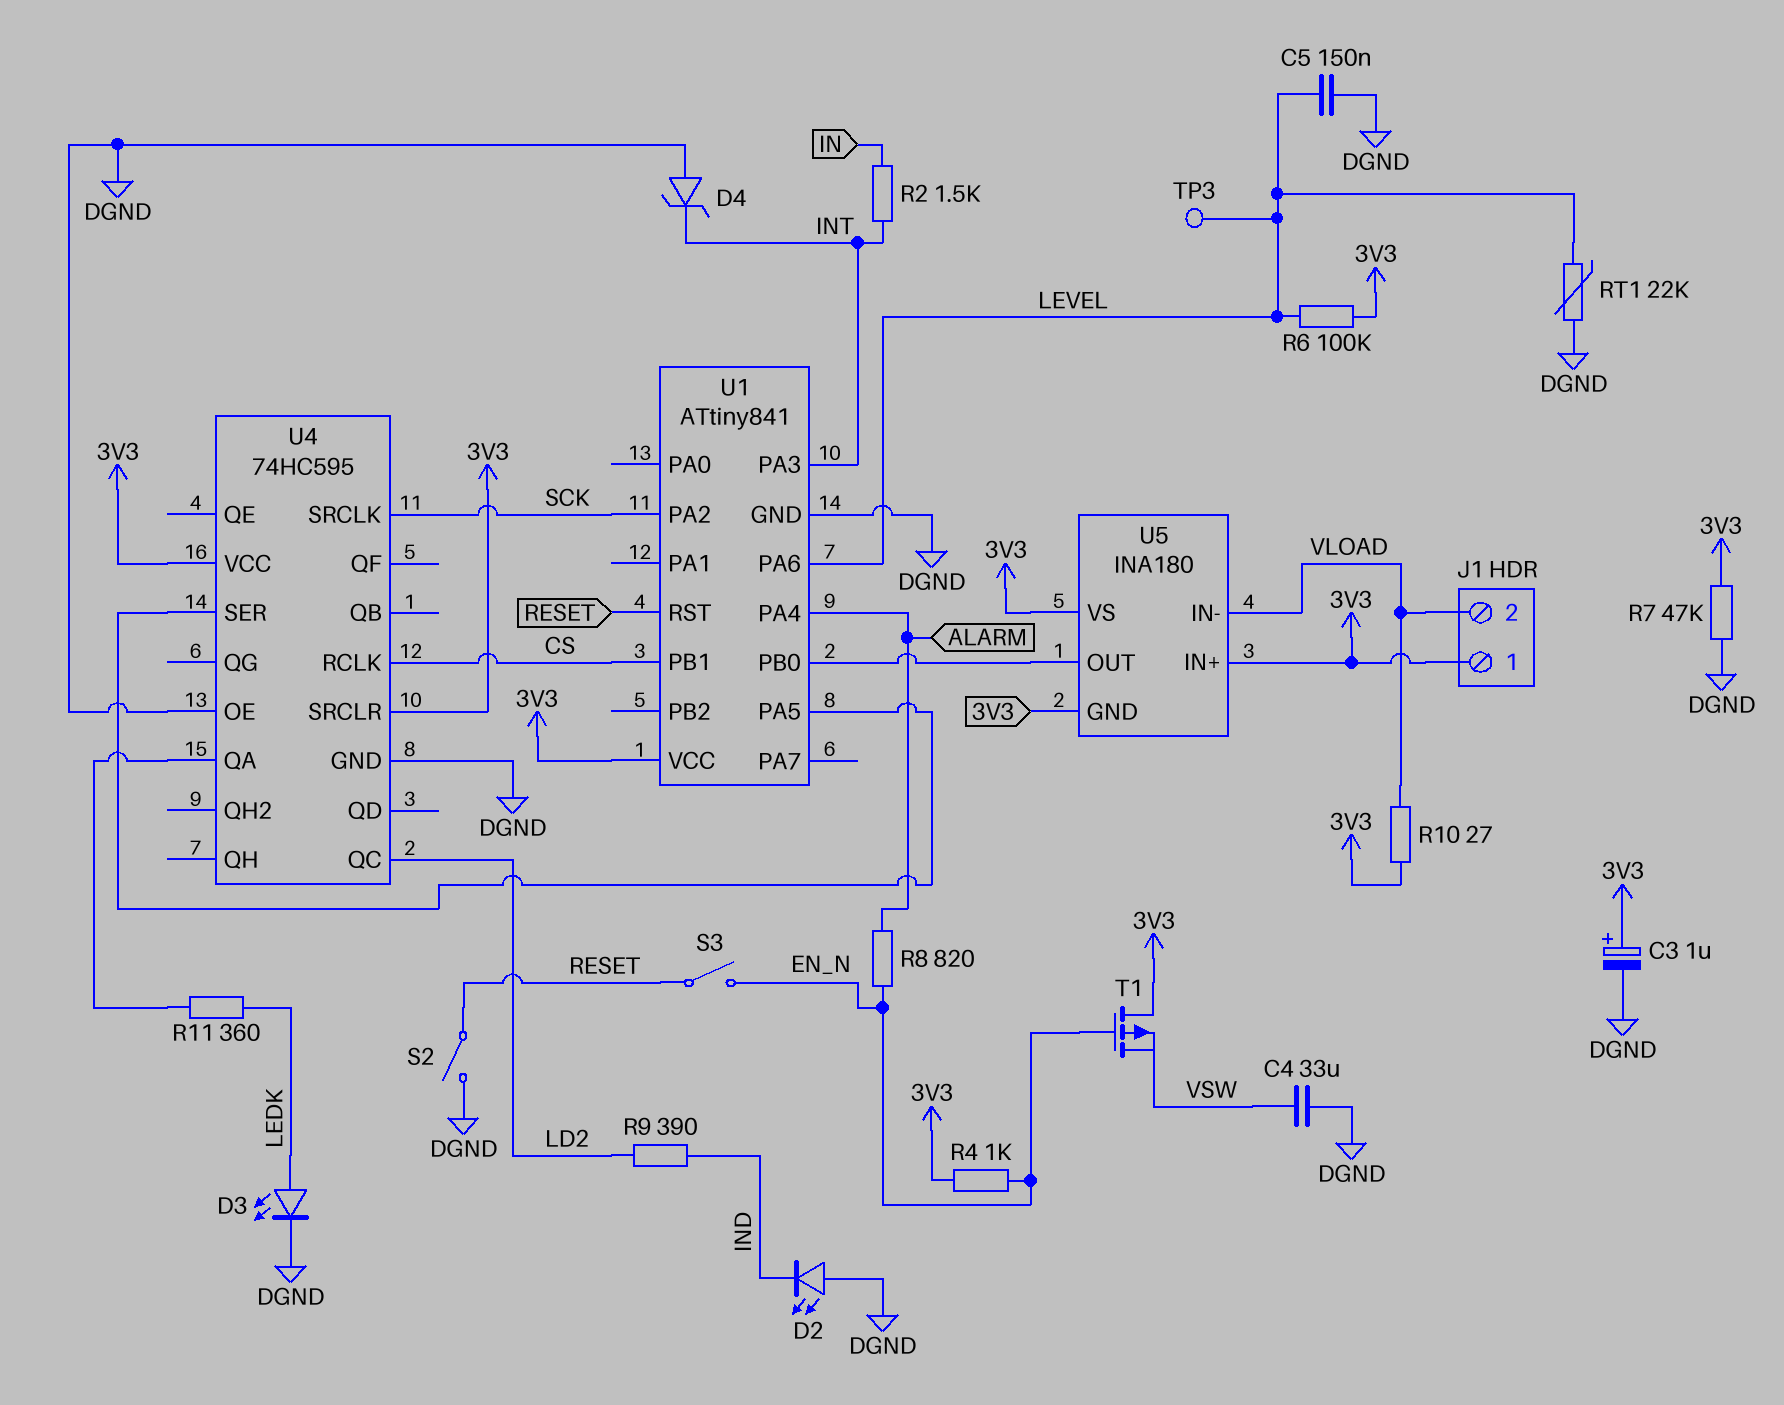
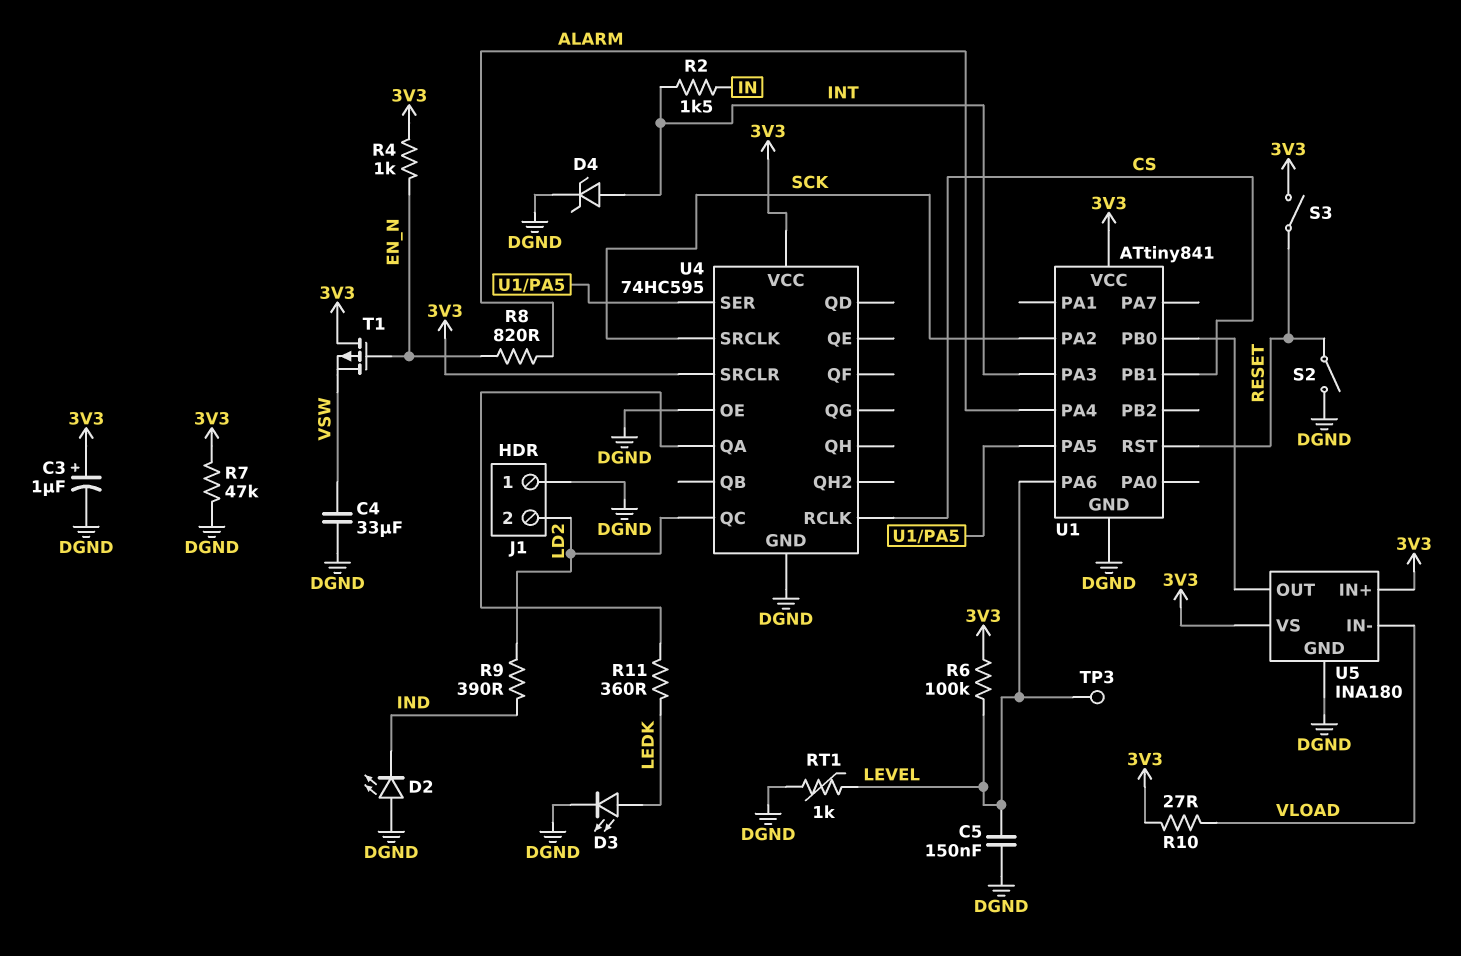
D4: zener (A DGND, K INT) -> zener (A INT, K DGND)
J1 pin 1: 3V3 -> DGND
J1 pin 2: VLOAD -> LD2
RT1: 22k (DGND, LEVEL) -> 1k (DGND, LEVEL)
S3: switch (EN_N, RESET) -> switch (3V3, RESET)
U5 pin GND: 3V3 -> DGND

